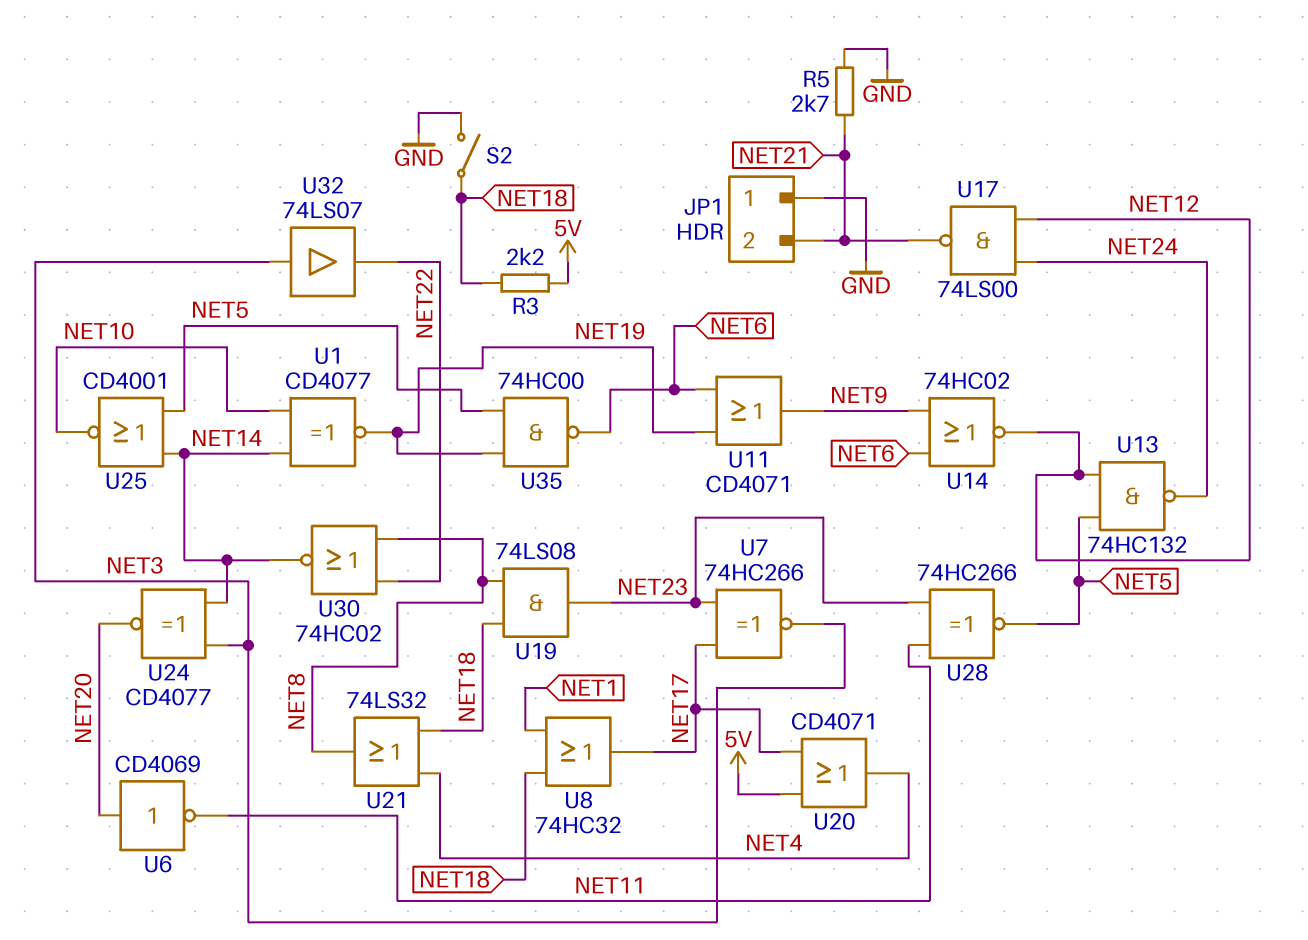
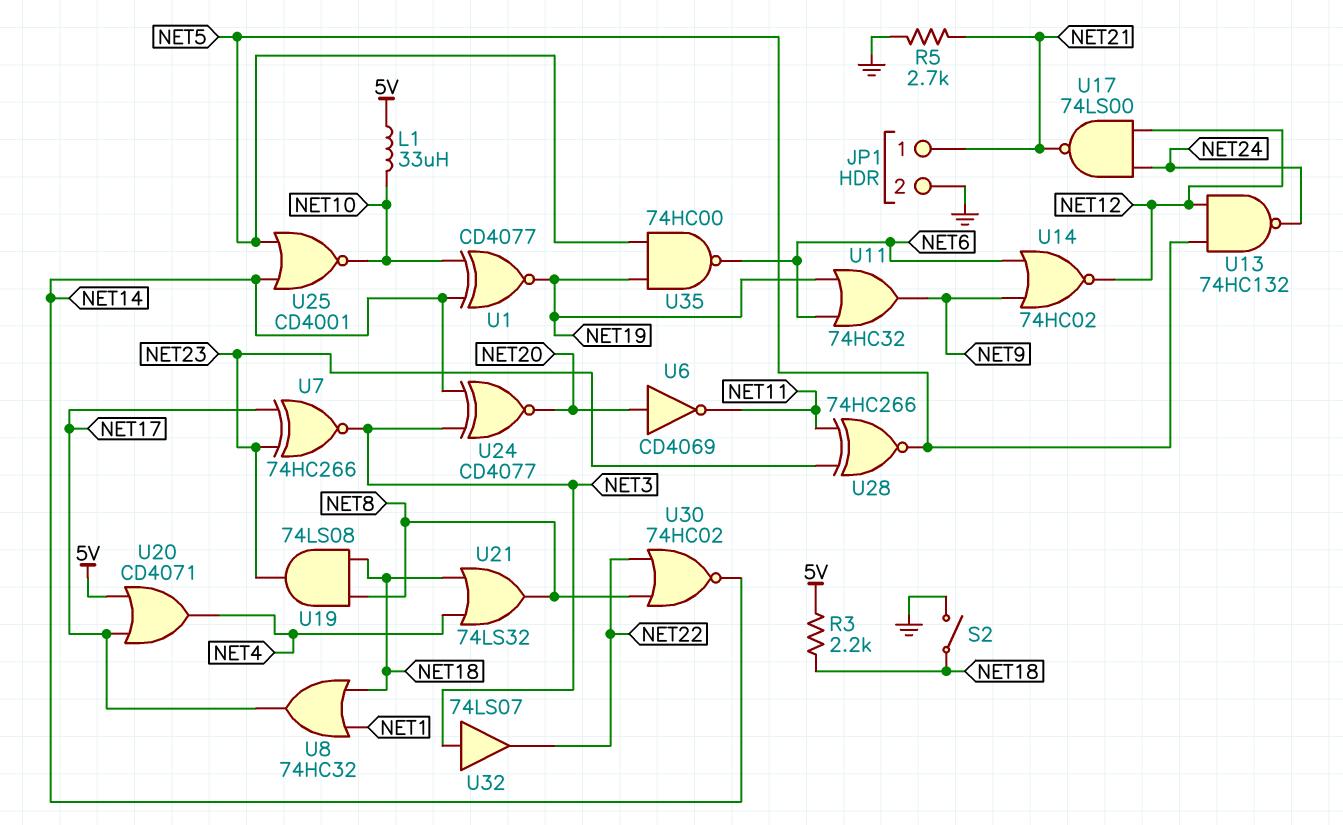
JP1 pin 1: GND -> NET21
JP1 pin 2: NET21 -> GND
L1: none -> 33uH (5V, NET10)
U11: OR CD4071 (in NET6, in NET19, out NET9) -> OR 74HC32 (in NET6, in NET19, out NET9)

